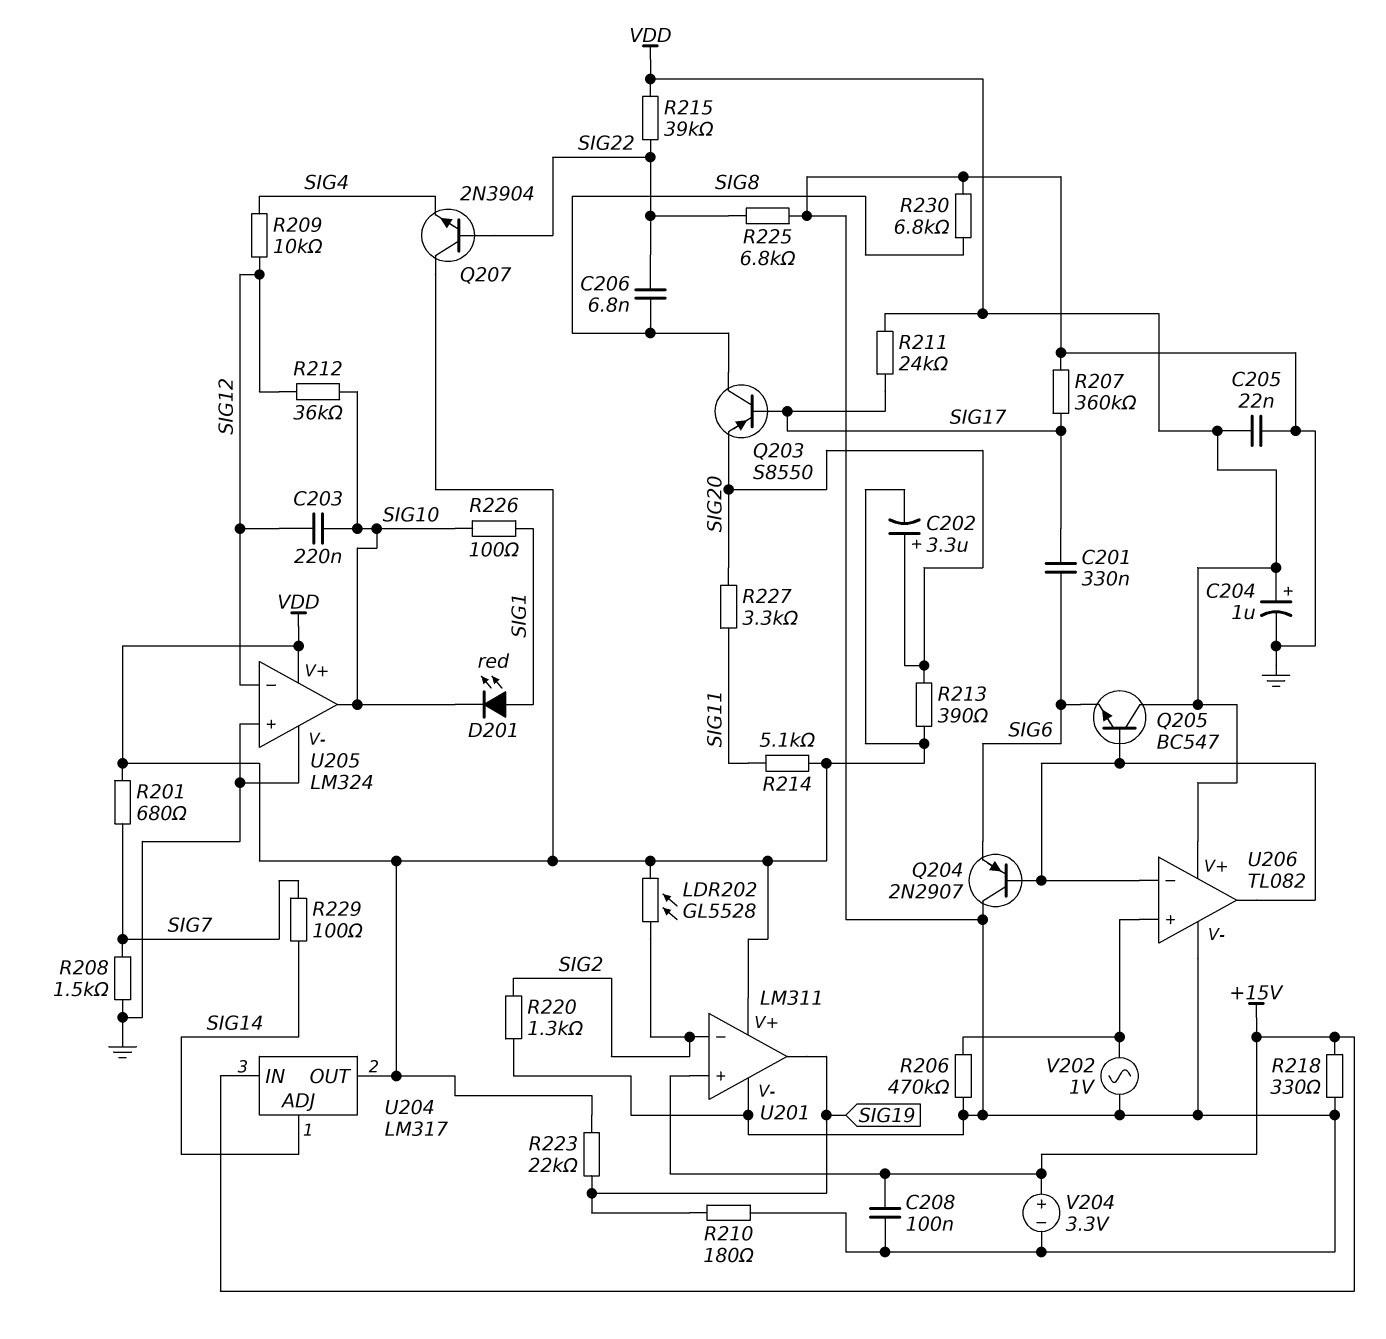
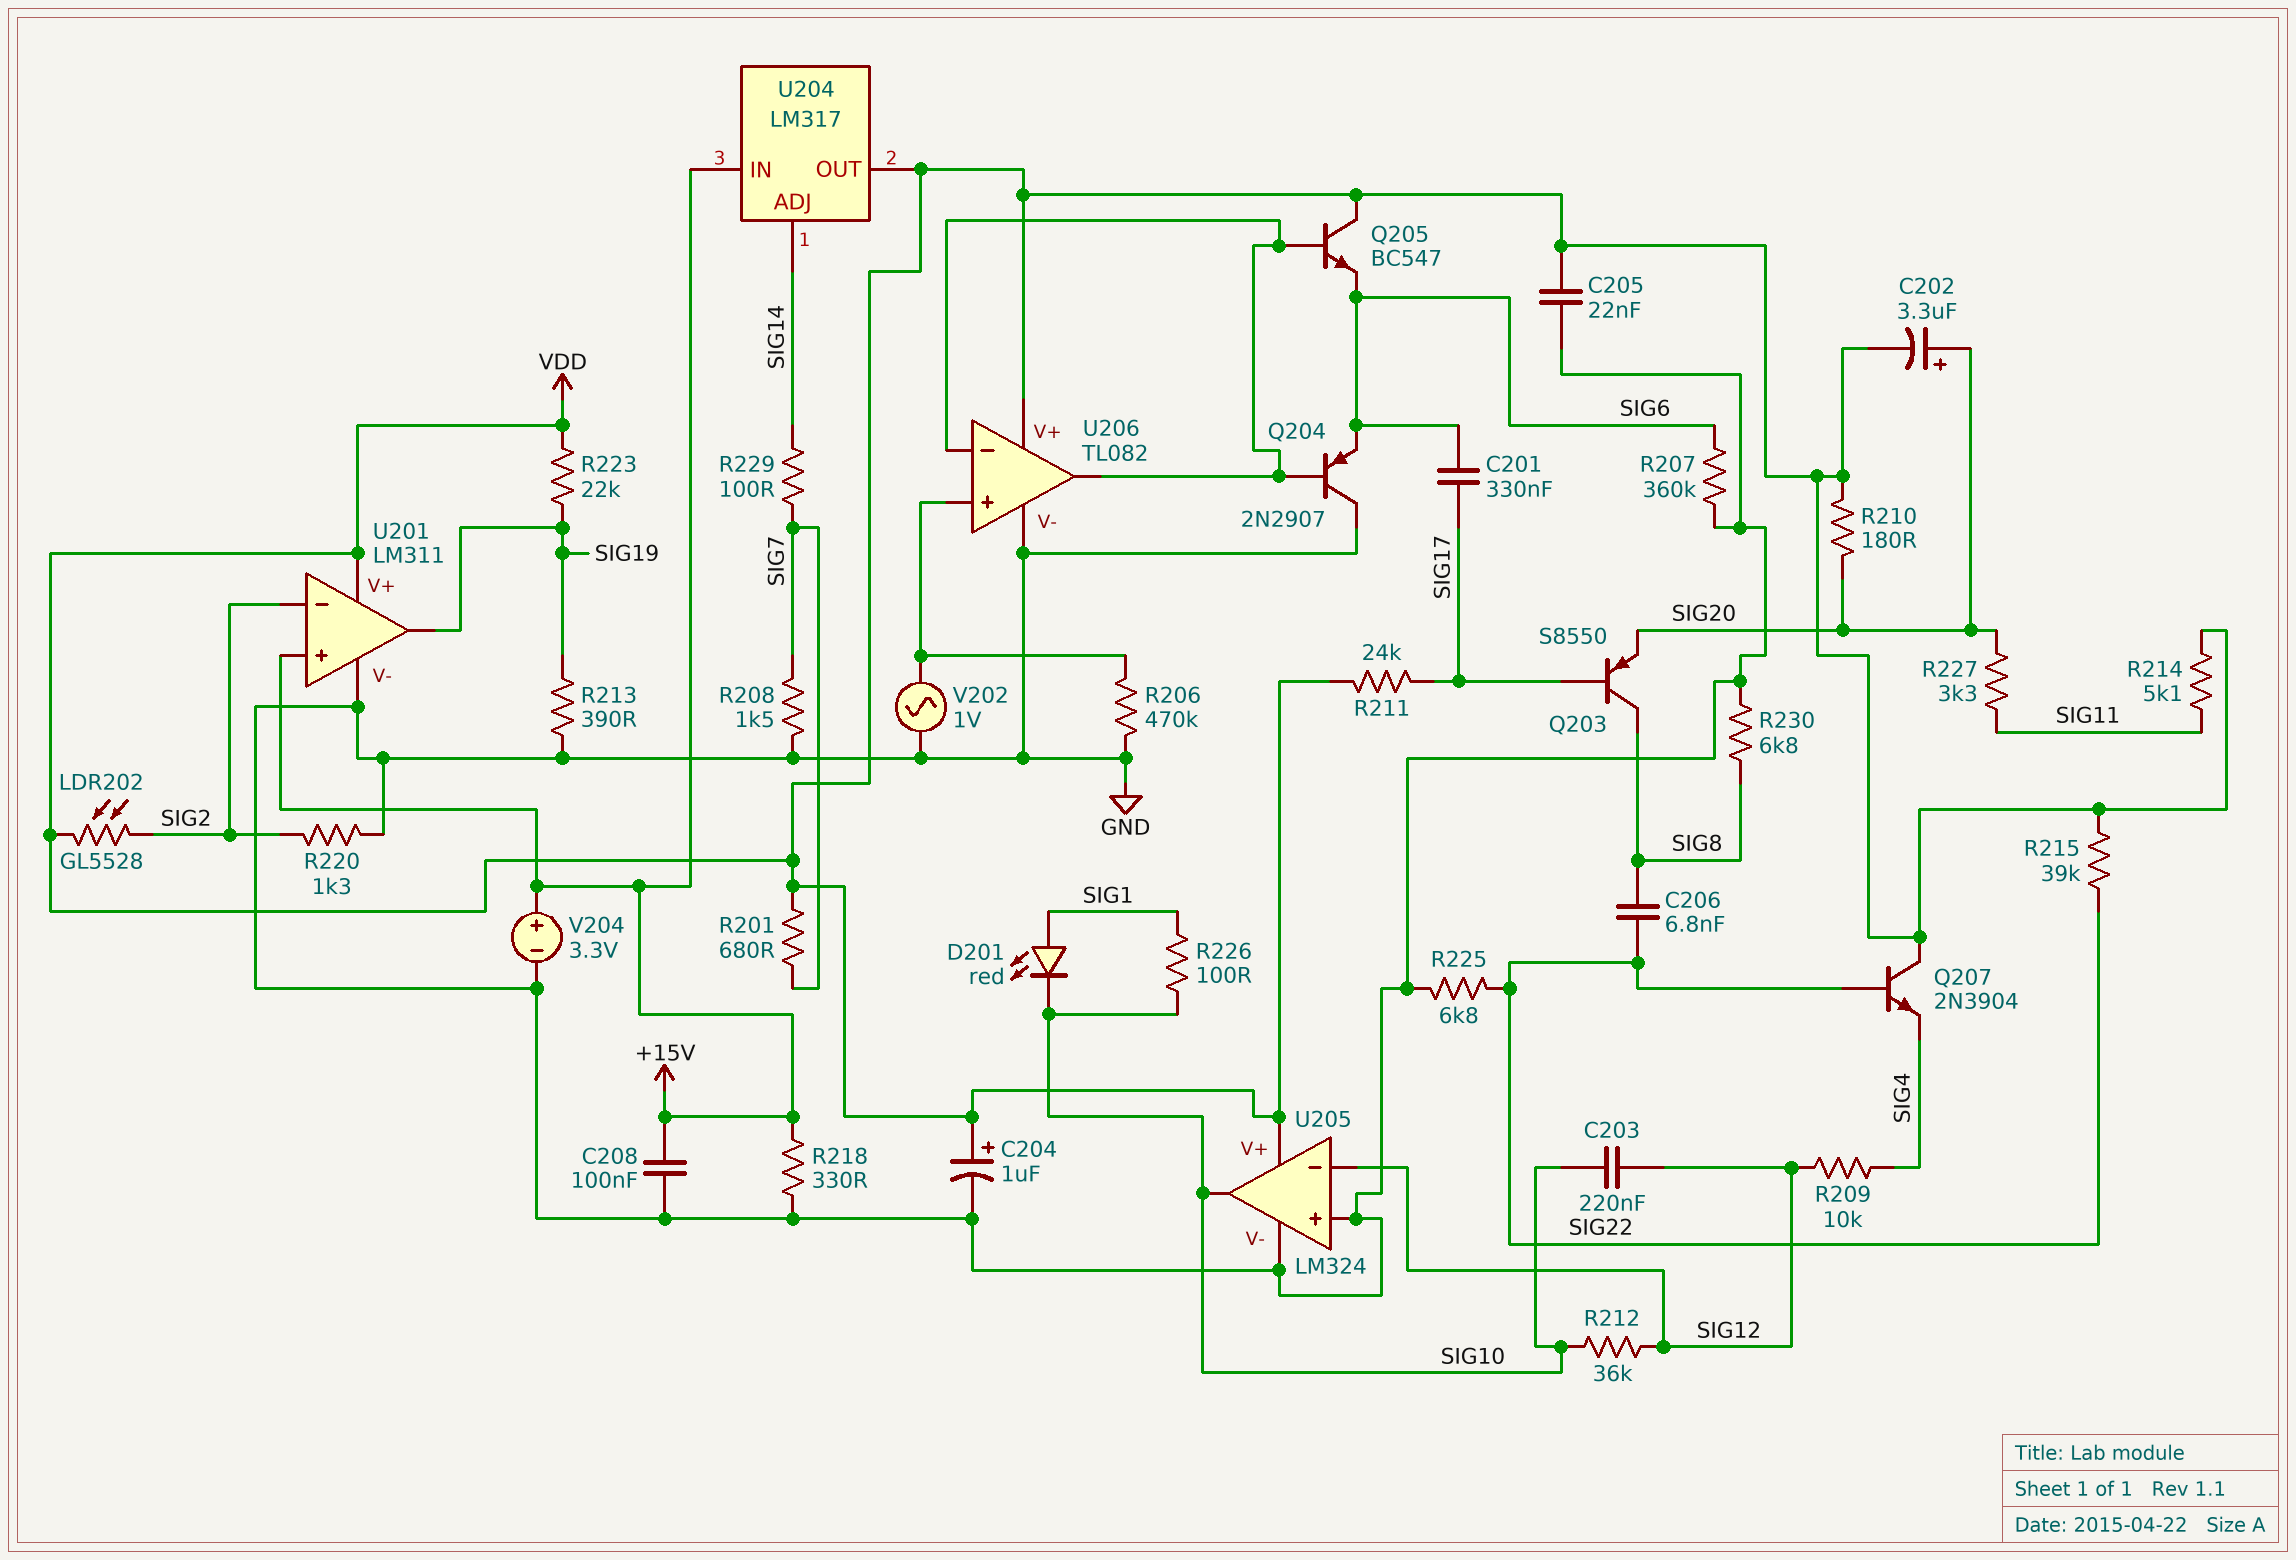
R207: 360k (GND, SIG17) -> 360k (GND, SIG6)
R210: 180 (GND, SIG19) -> 180 (SIG20, VDD)
R213: 390 (SIG20, VDD) -> 390 (GND, SIG19)

